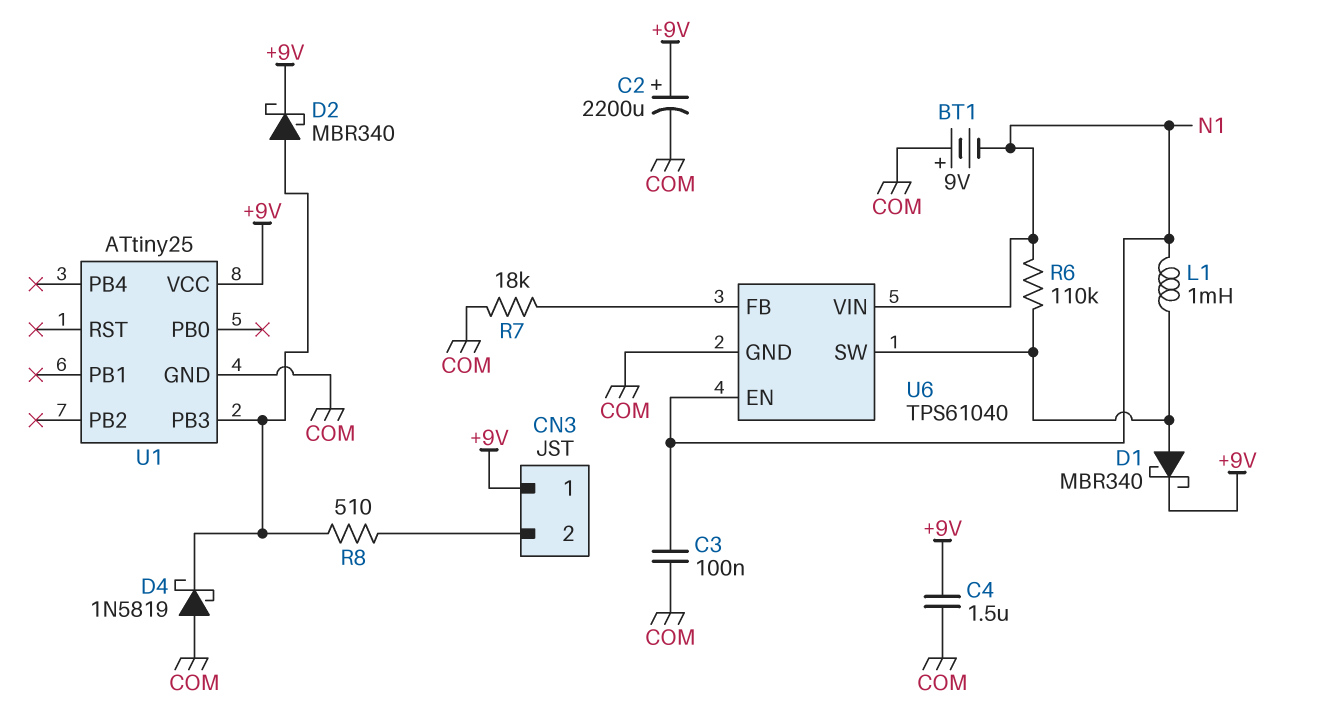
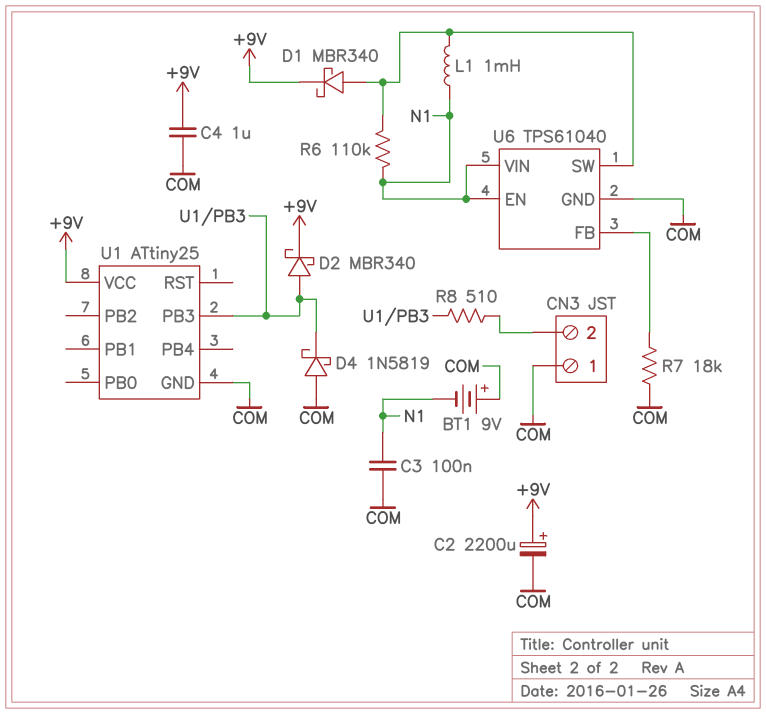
C4: 1.5uF (+9V, COM) -> 1uF (+9V, COM)
CN3 pin 1: +9V -> COM

